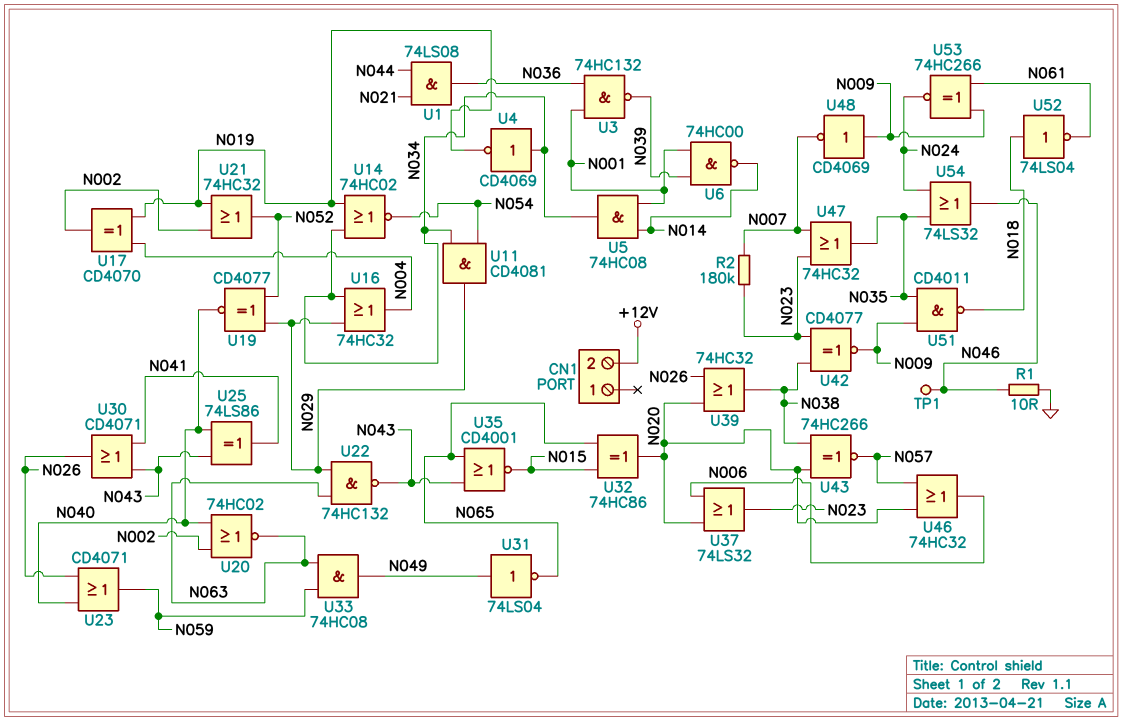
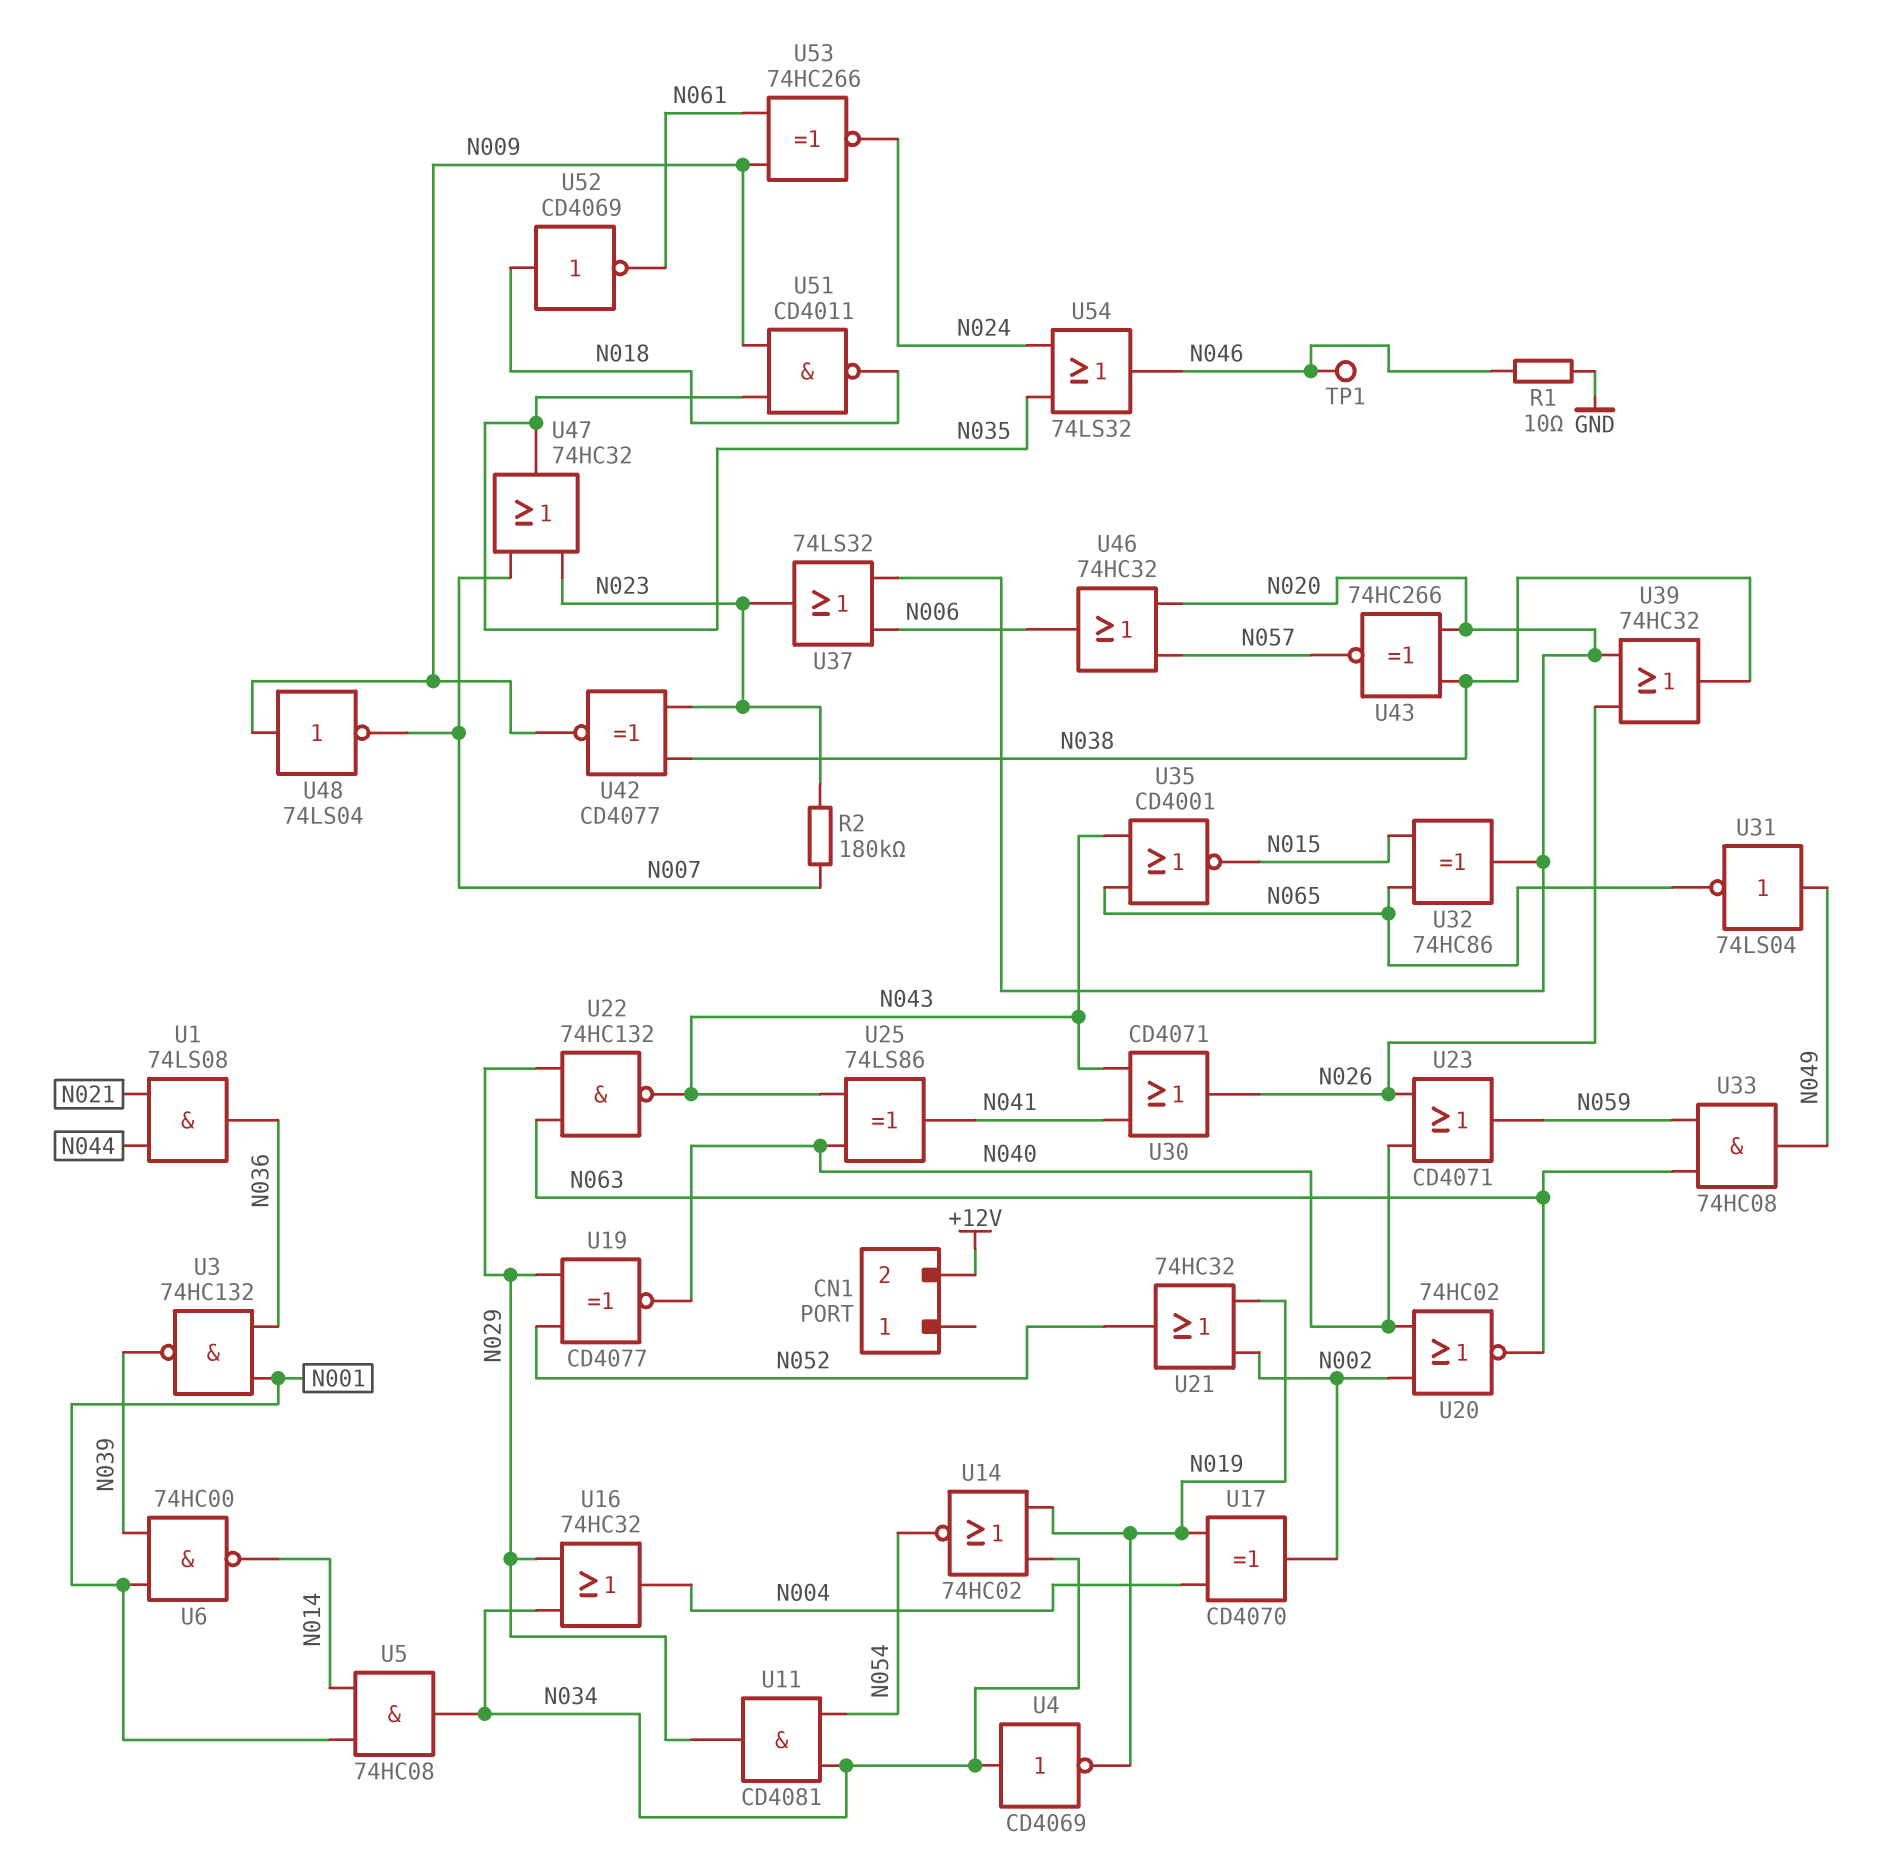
U48: NOT CD4069 (in N009, out N007) -> NOT 74LS04 (in N009, out N007)
U52: NOT 74LS04 (in N018, out N061) -> NOT CD4069 (in N018, out N061)

